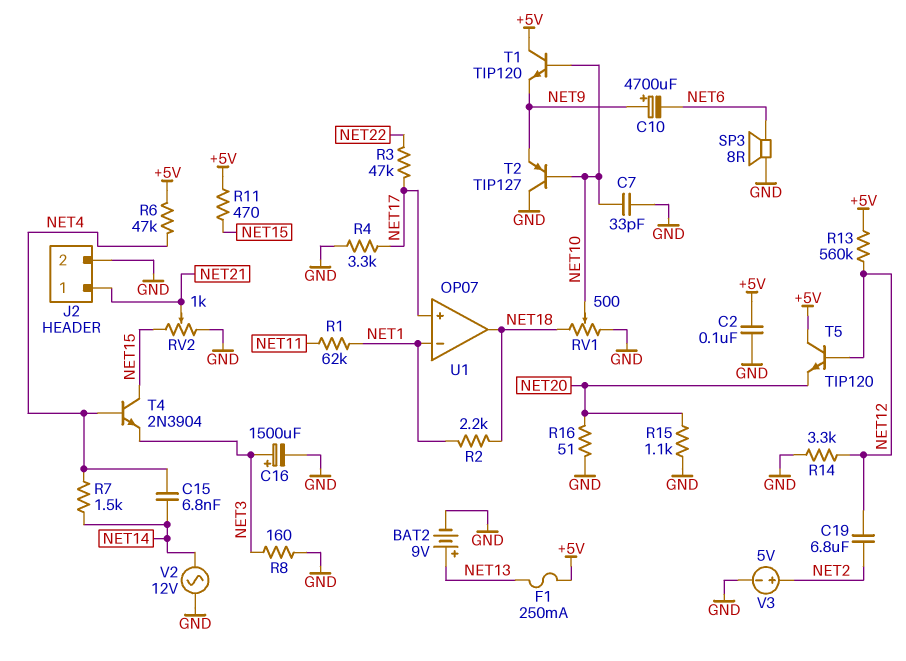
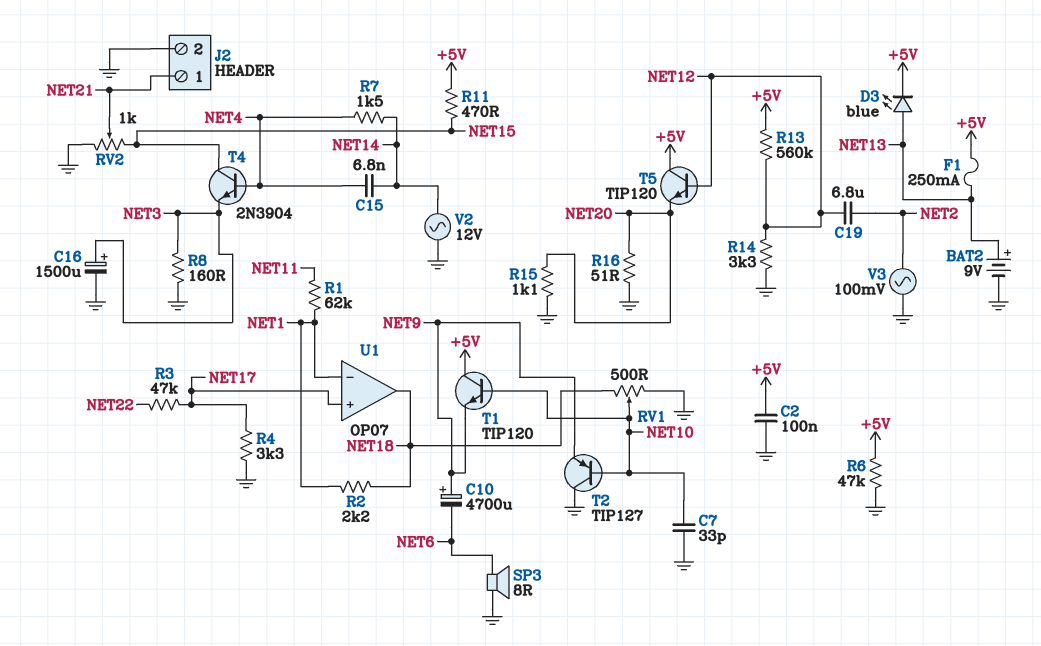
D3: none -> LED blue (A NET13, K +5V)
R6: 47k (+5V, NET4) -> 47k (+5V, GND)
V3: 5V (plus NET2, minus GND) -> AC 100mV (GND, NET2)

